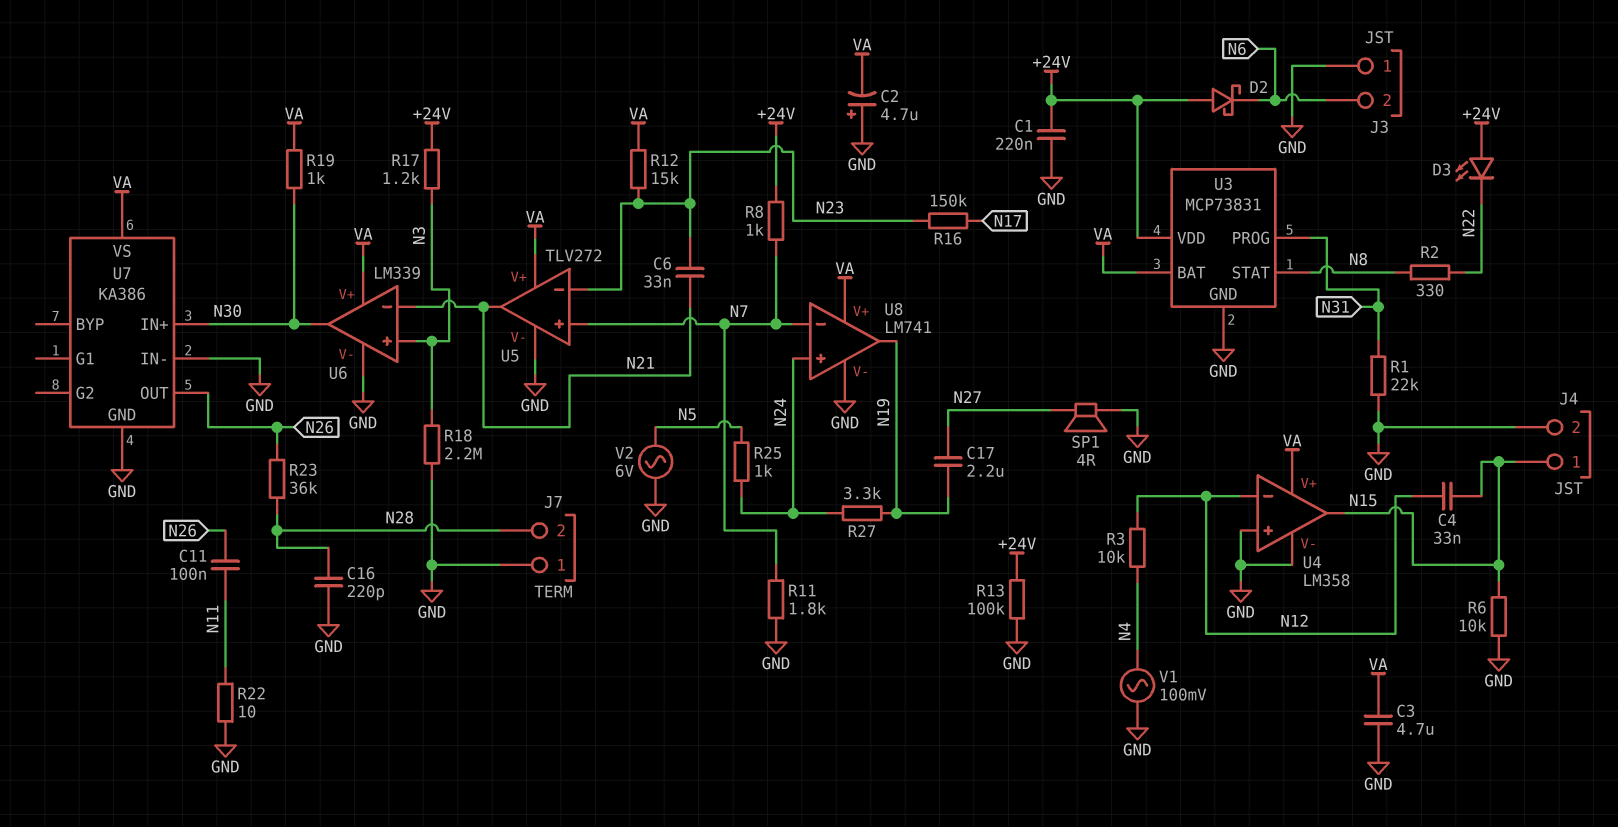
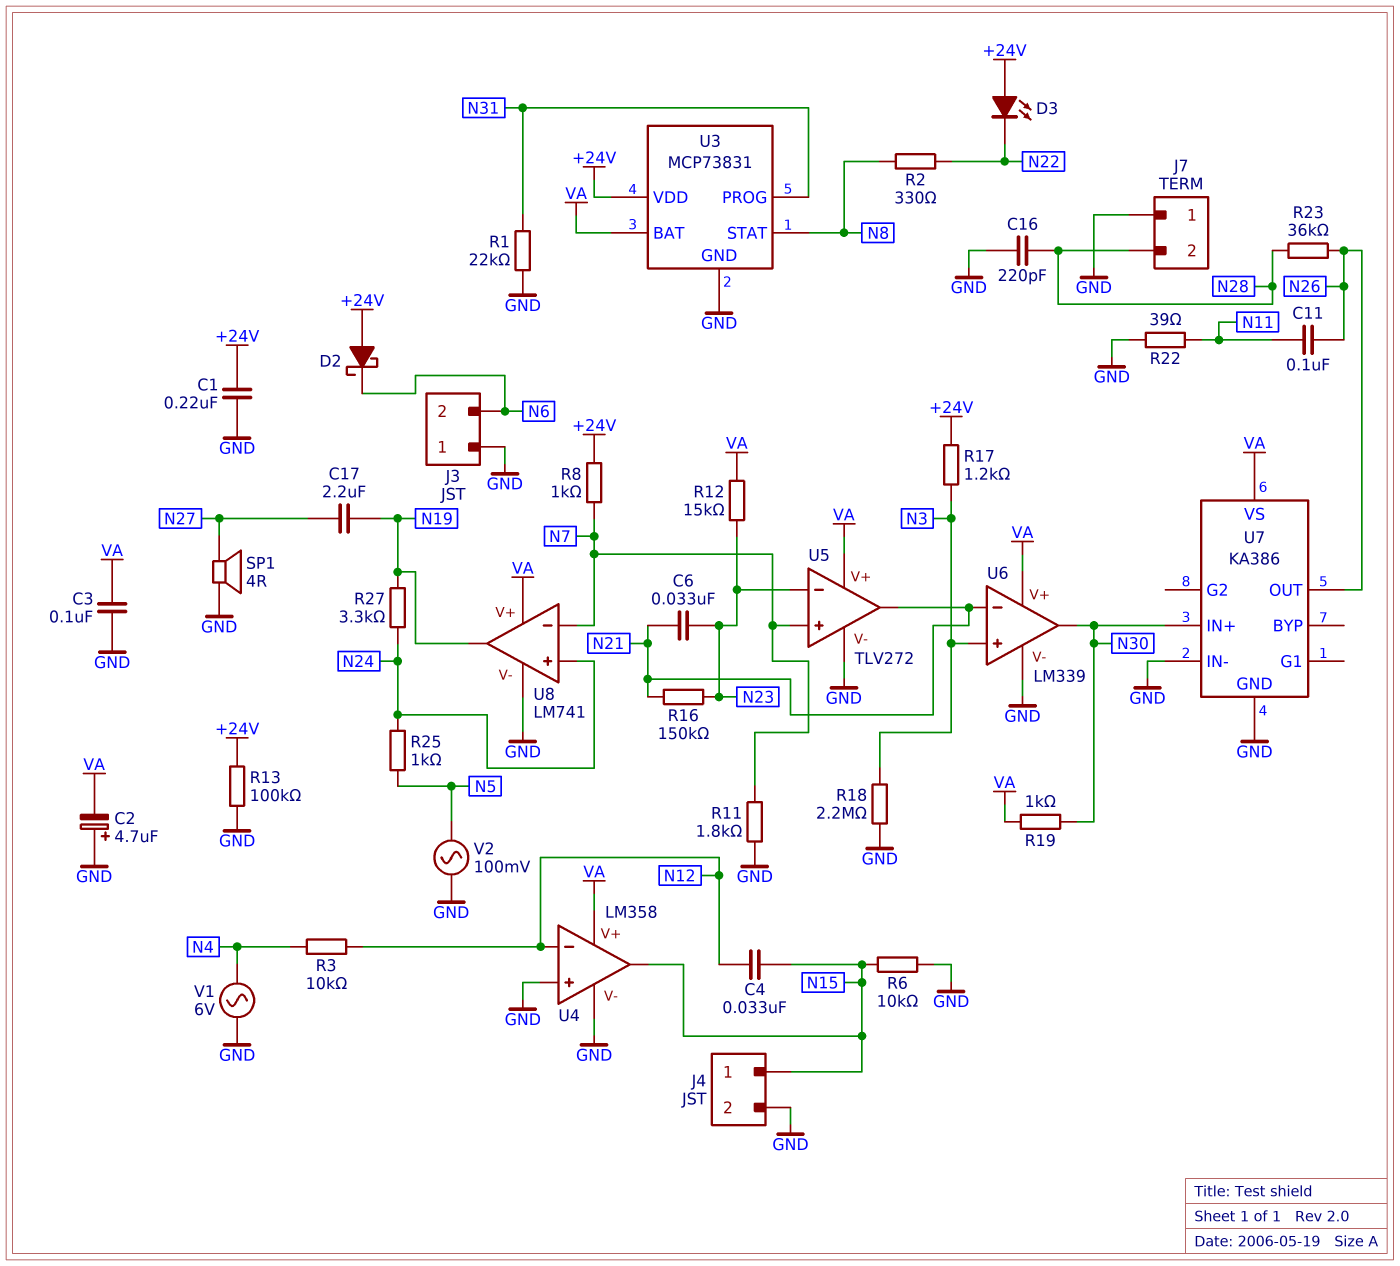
C3: 4.7uF (GND, VA) -> 100nF (GND, VA)
R16: 150k (N17, N23) -> 150k (N21, N23)
R22: 10 (GND, N11) -> 39 (GND, N11)
V1: AC 100mV (GND, N4) -> AC 6V (GND, N4)
V2: AC 6V (GND, N5) -> AC 100mV (GND, N5)

